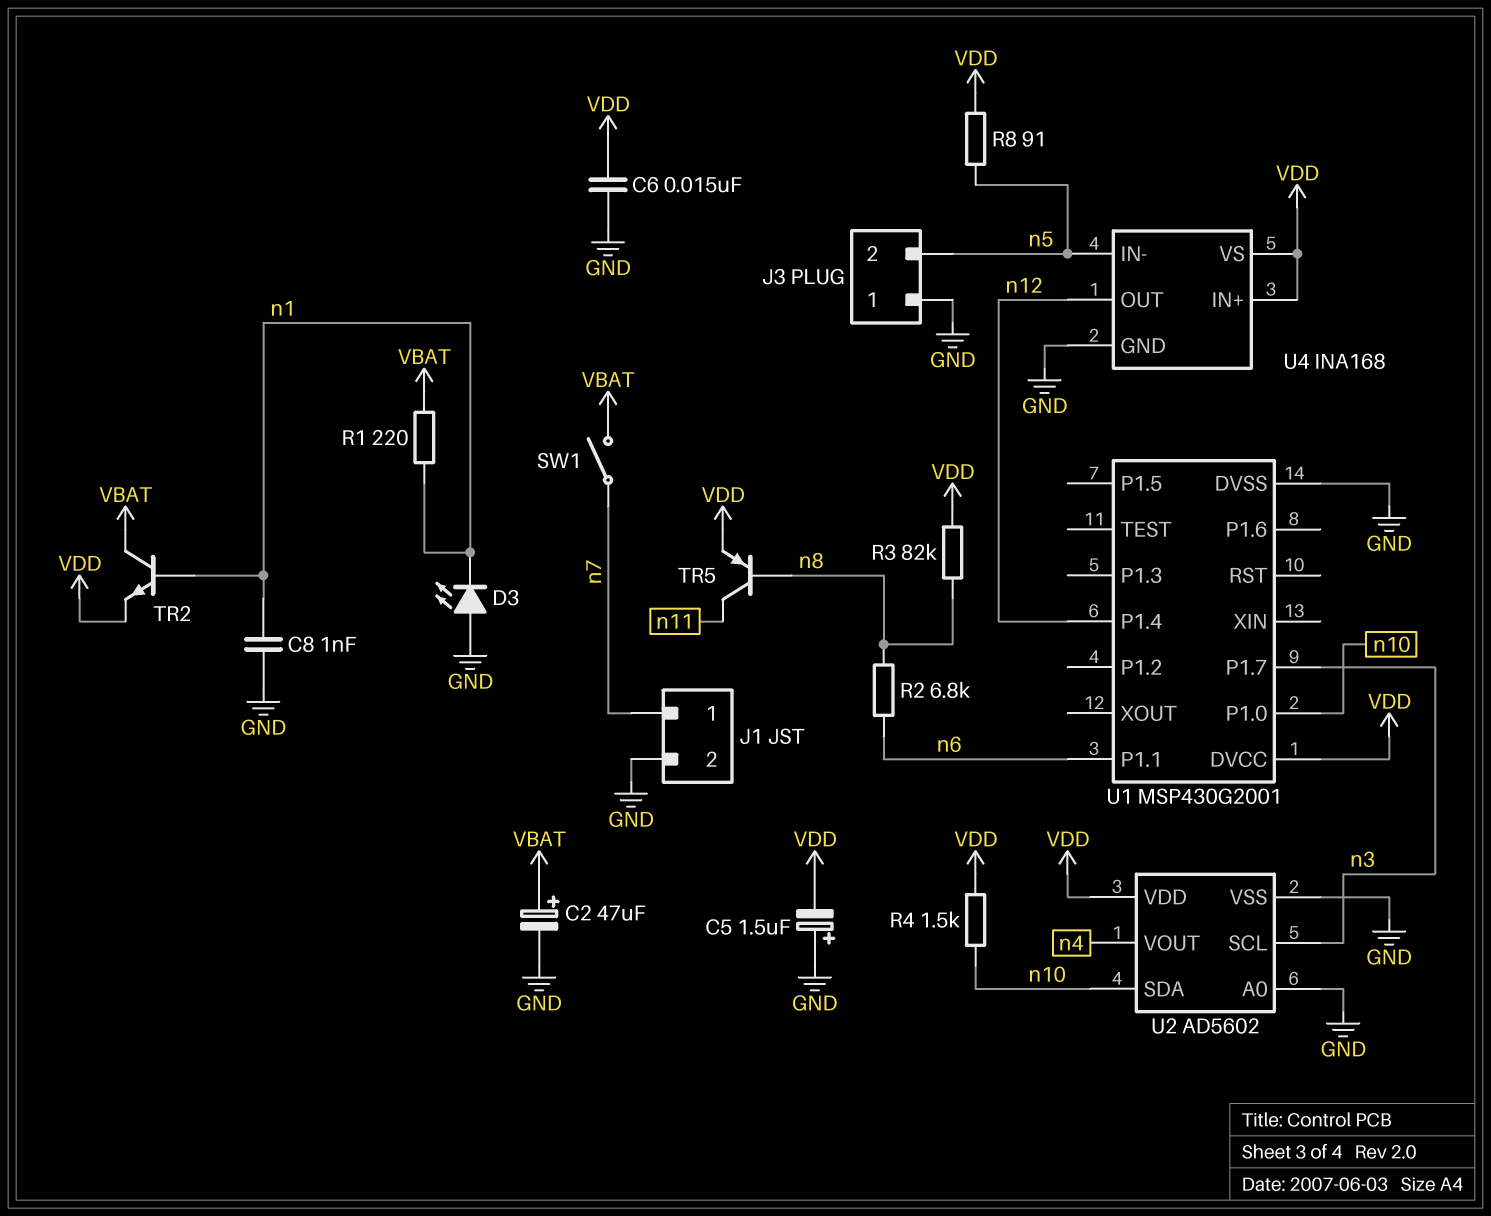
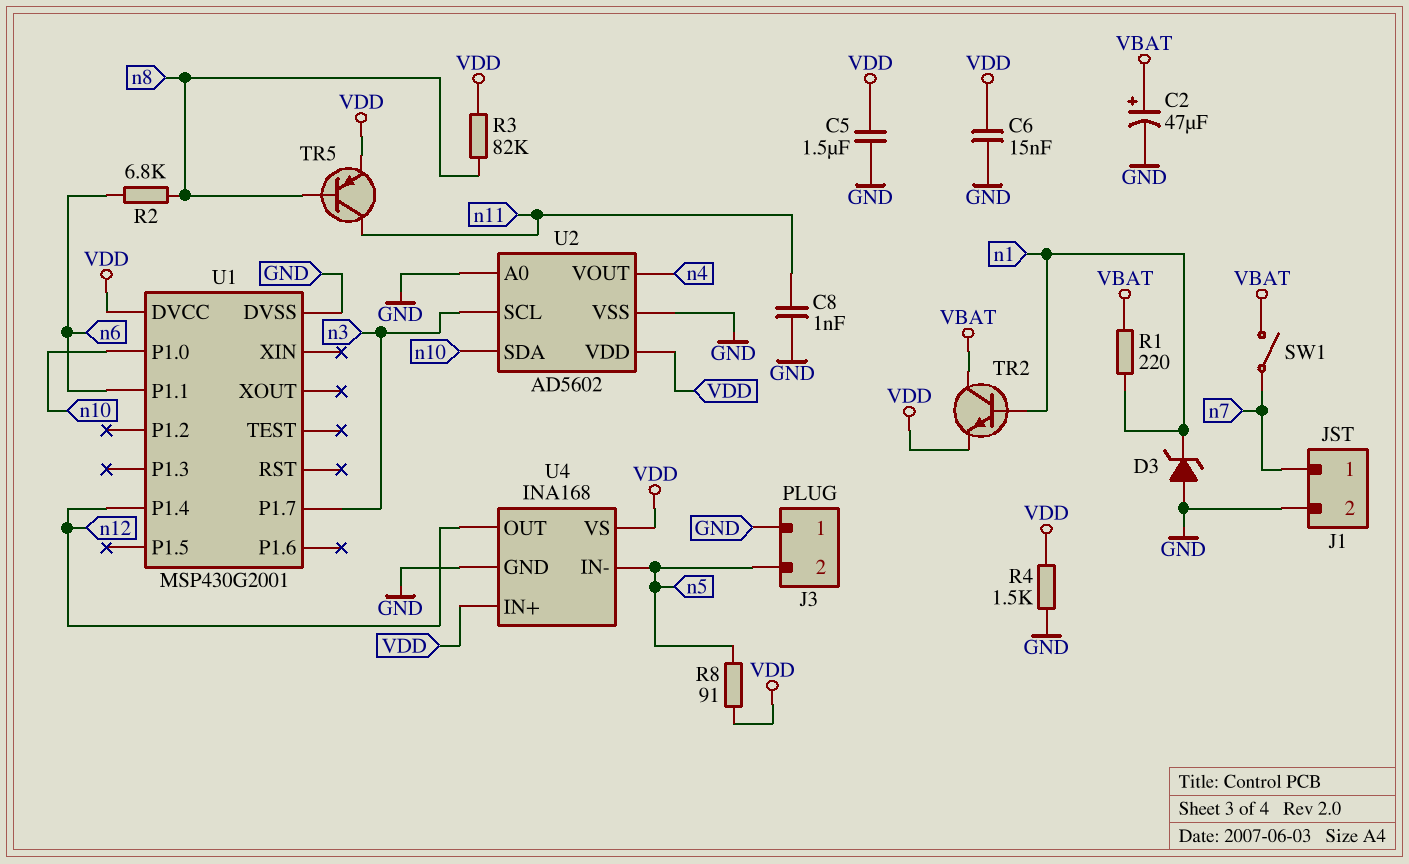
C5: 1.5uF (plus GND, minus VDD) -> 1.5uF (GND, VDD)
C8: 1nF (GND, n1) -> 1nF (GND, n11)
D3: LED (A GND, K n1) -> zener (A GND, K n1)
R4: 1.5k (VDD, n10) -> 1.5k (GND, VDD)

